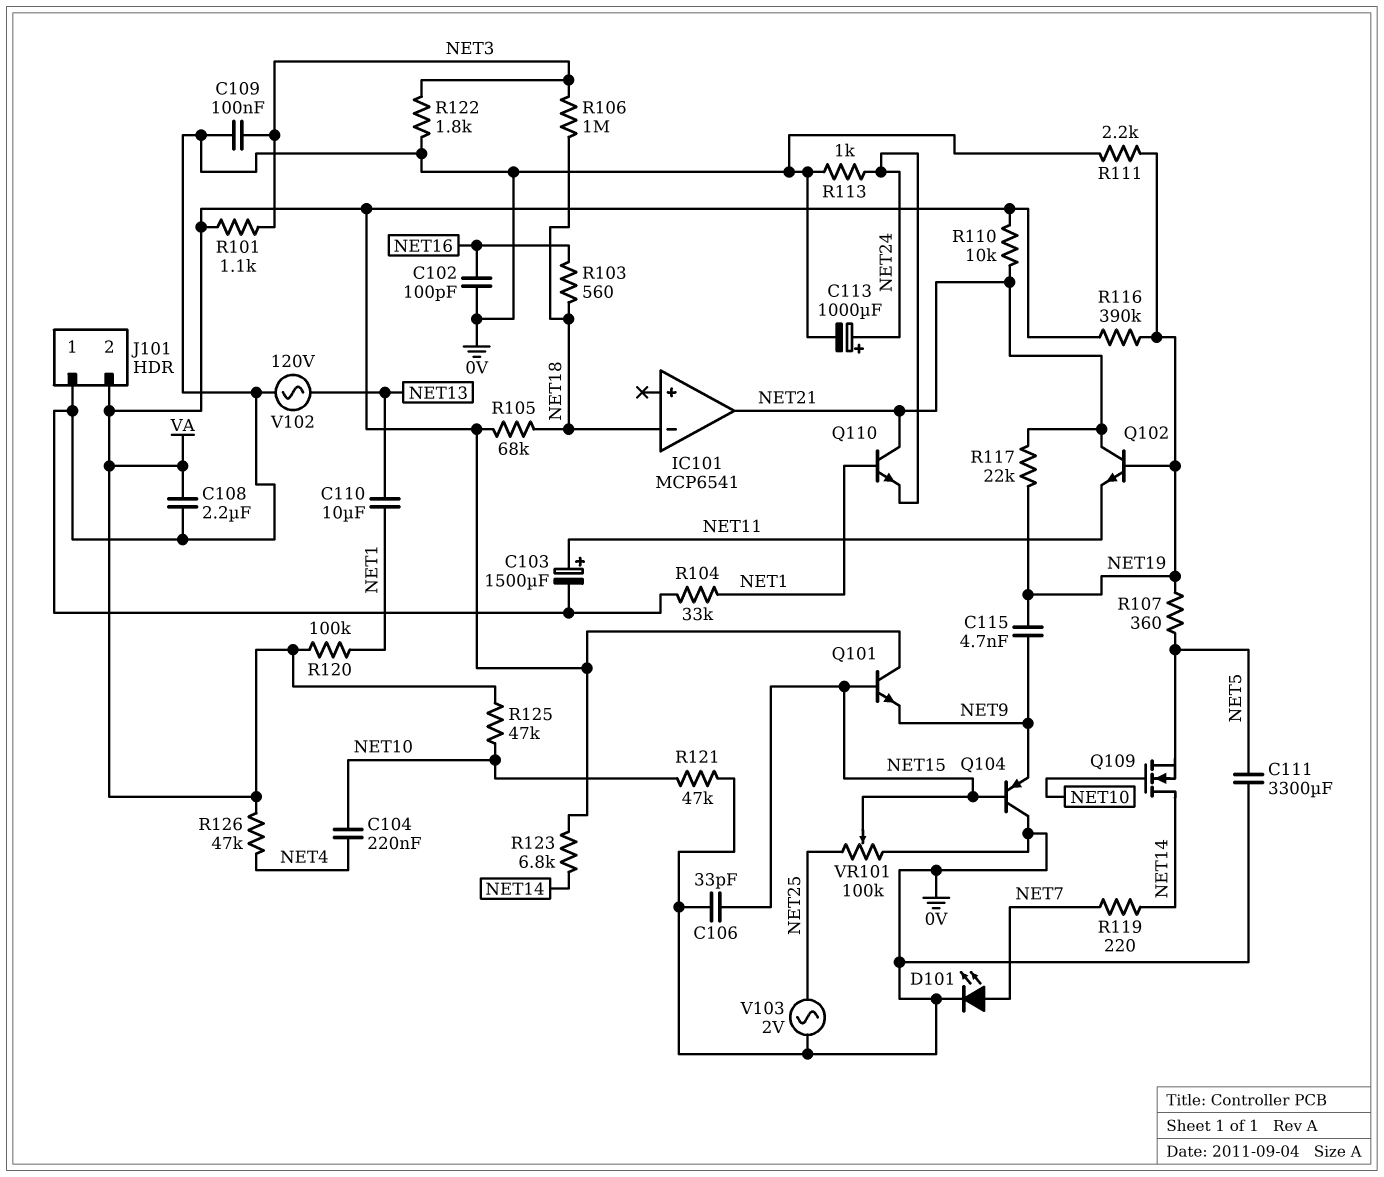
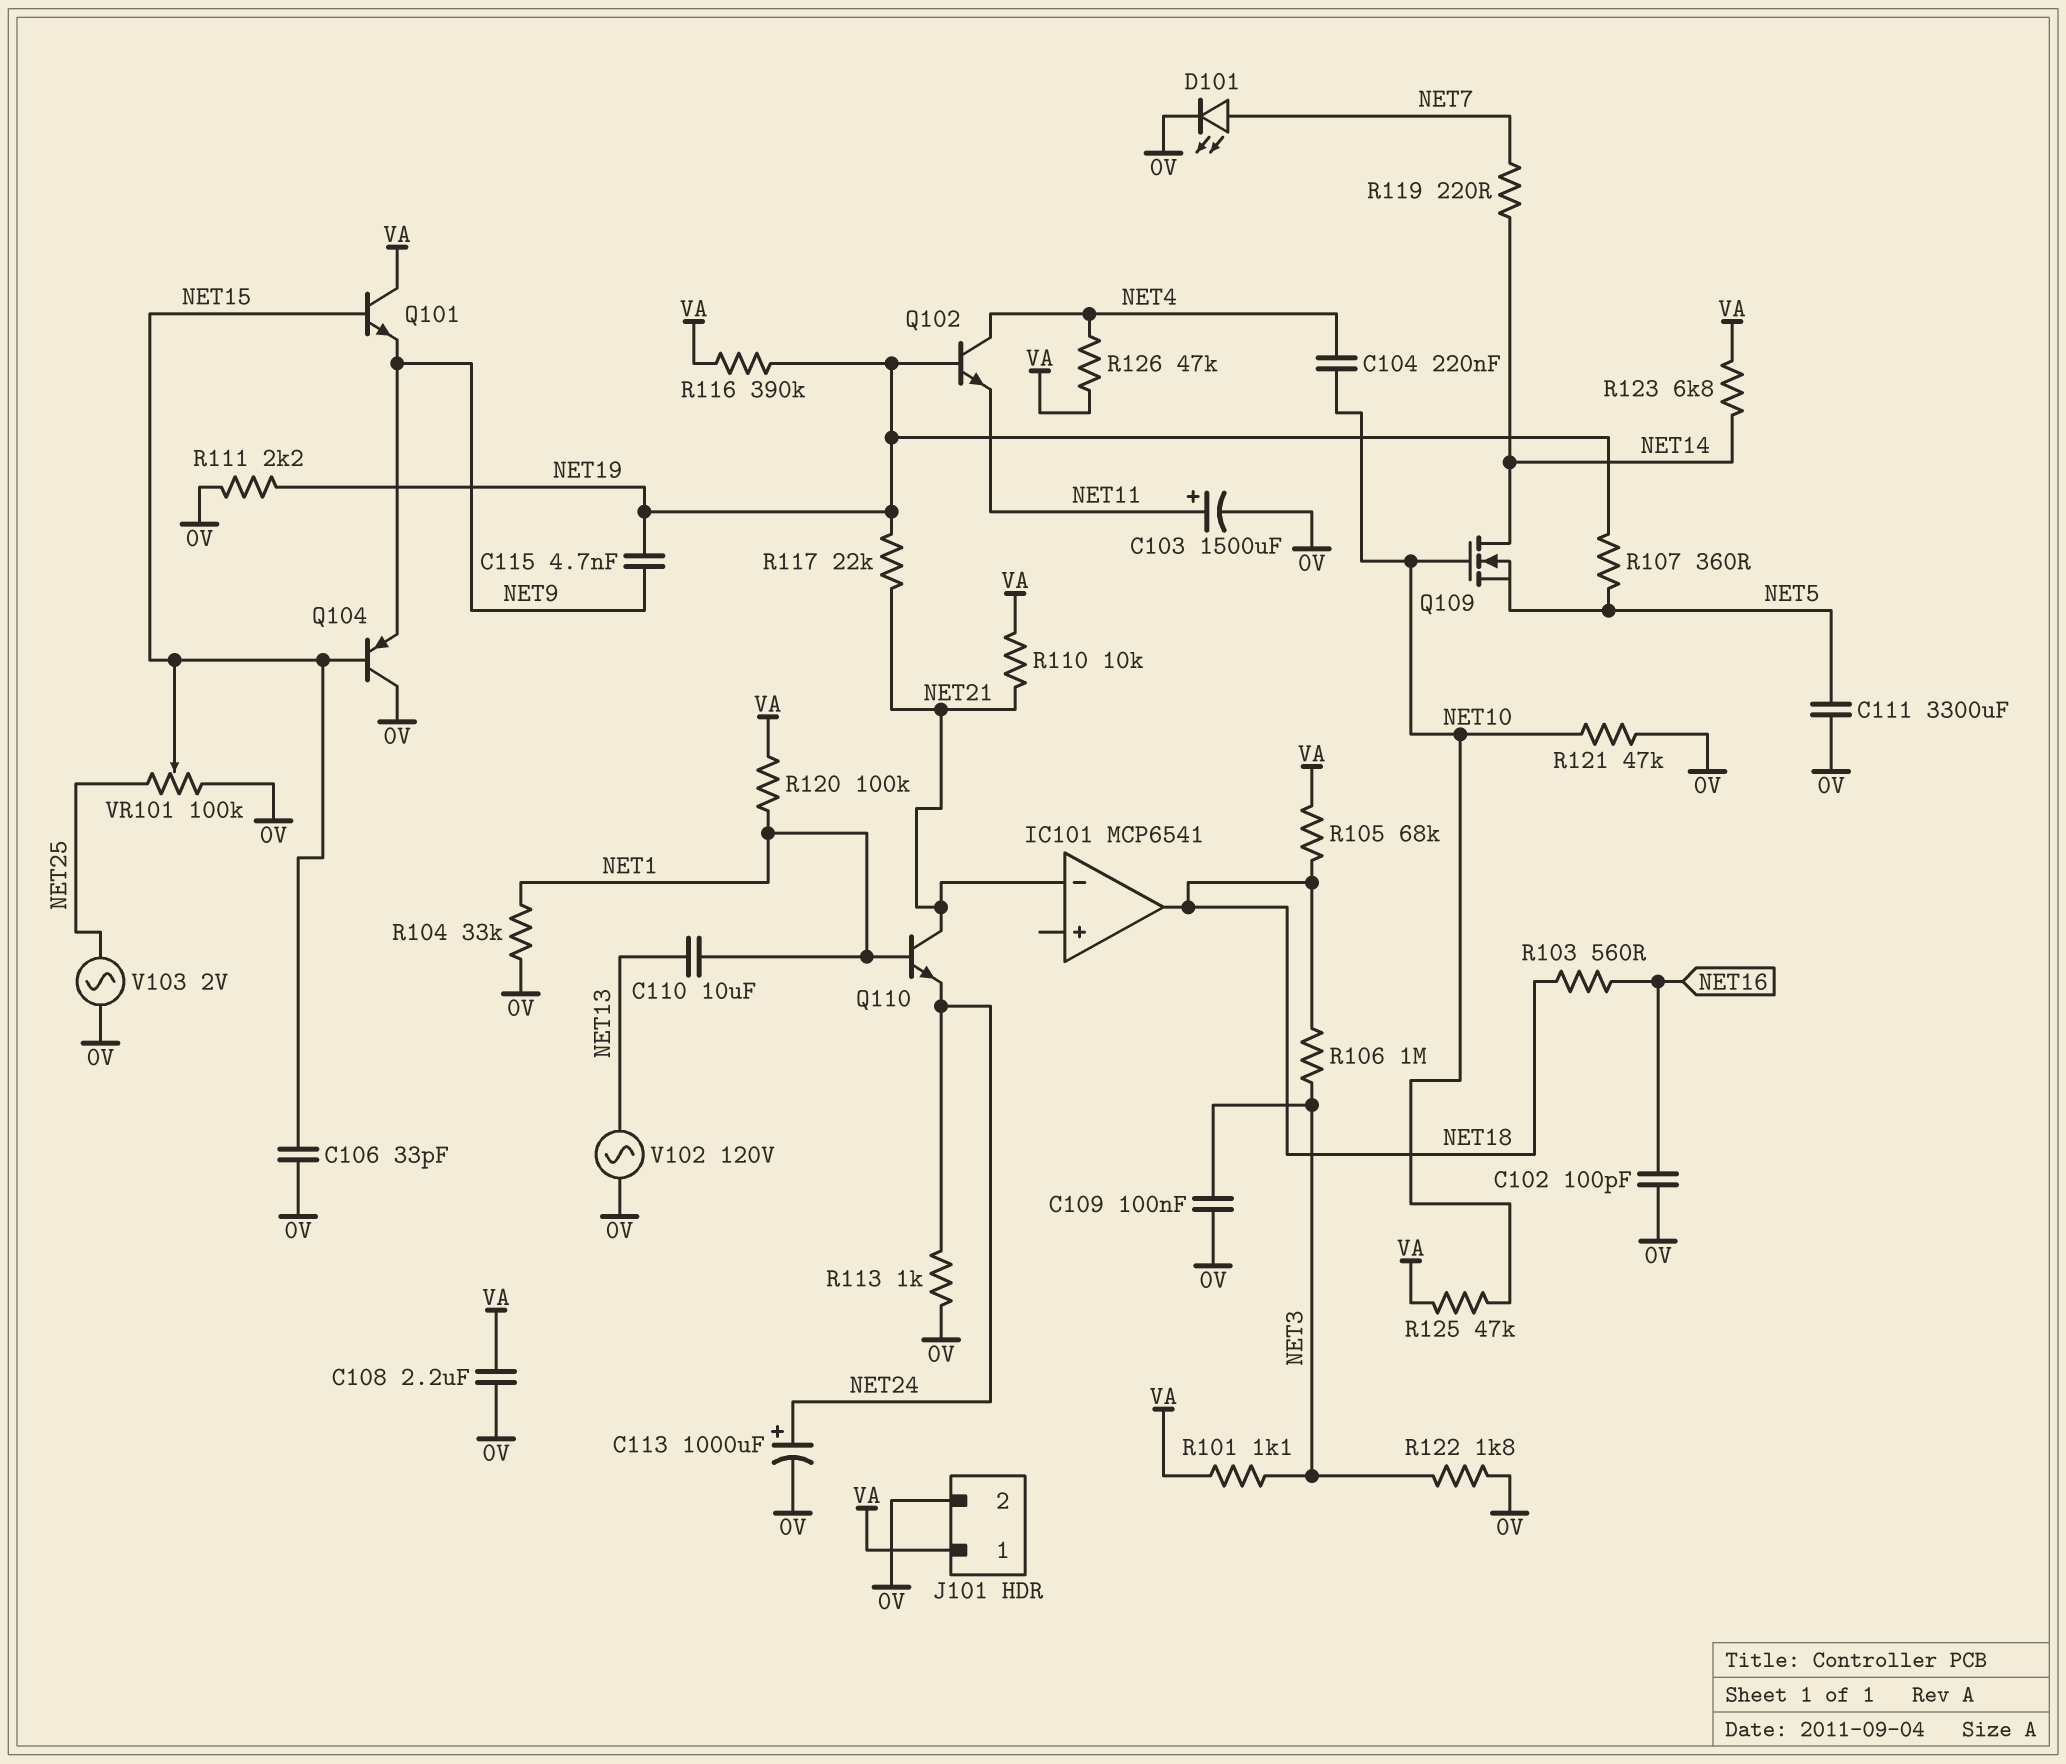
IC101 pin in-: NET18 -> NET21
IC101 pin out: NET21 -> NET18
J101 pin 1: 0V -> VA
J101 pin 2: VA -> 0V
Q102: NPN (B NET19, C NET21, E NET11) -> NPN (B NET19, C NET4, E NET11)

